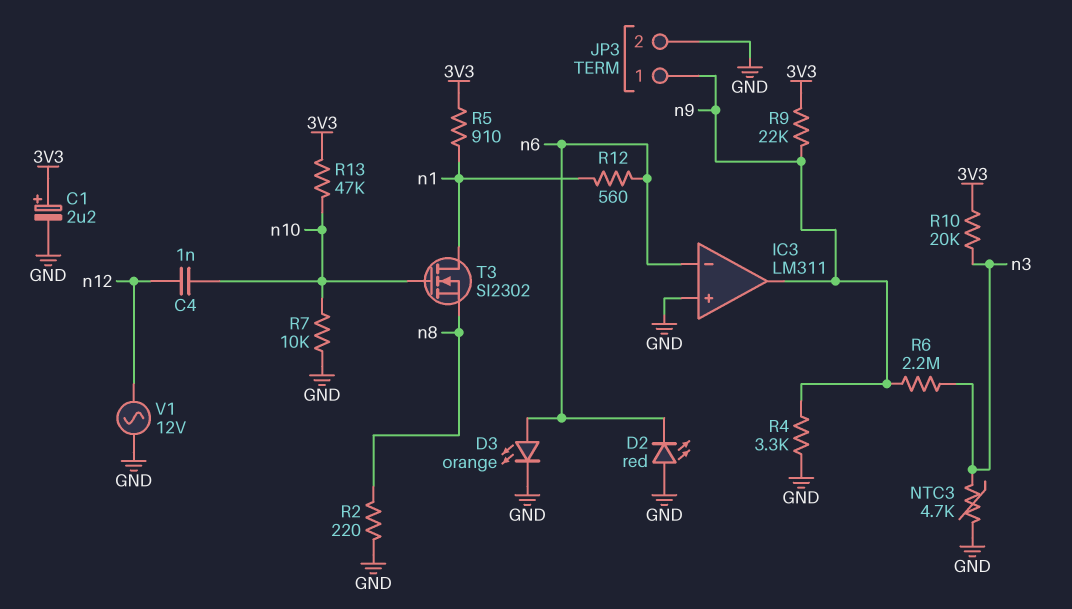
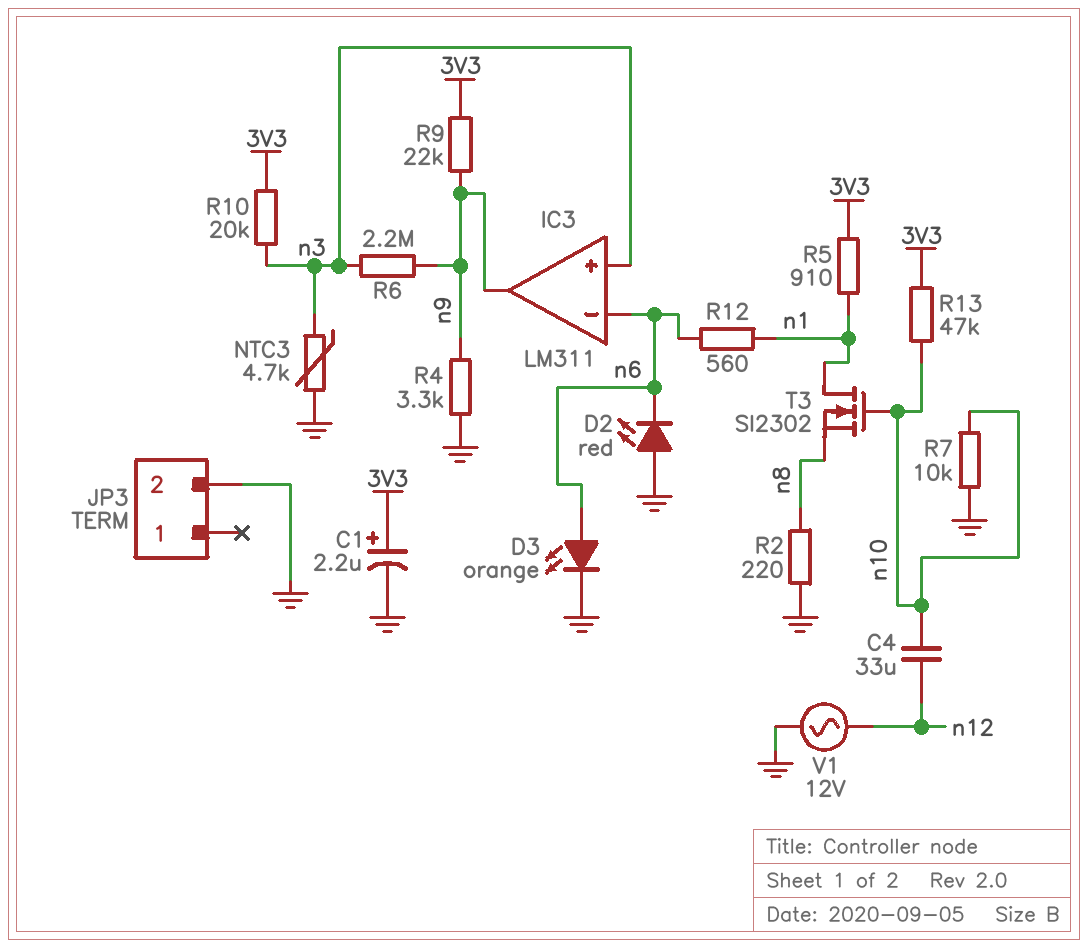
C4: 1nF (n10, n12) -> 33uF (n10, n12)
IC3 pin in+: GND -> n3
JP3 pin 1: n9 -> none

